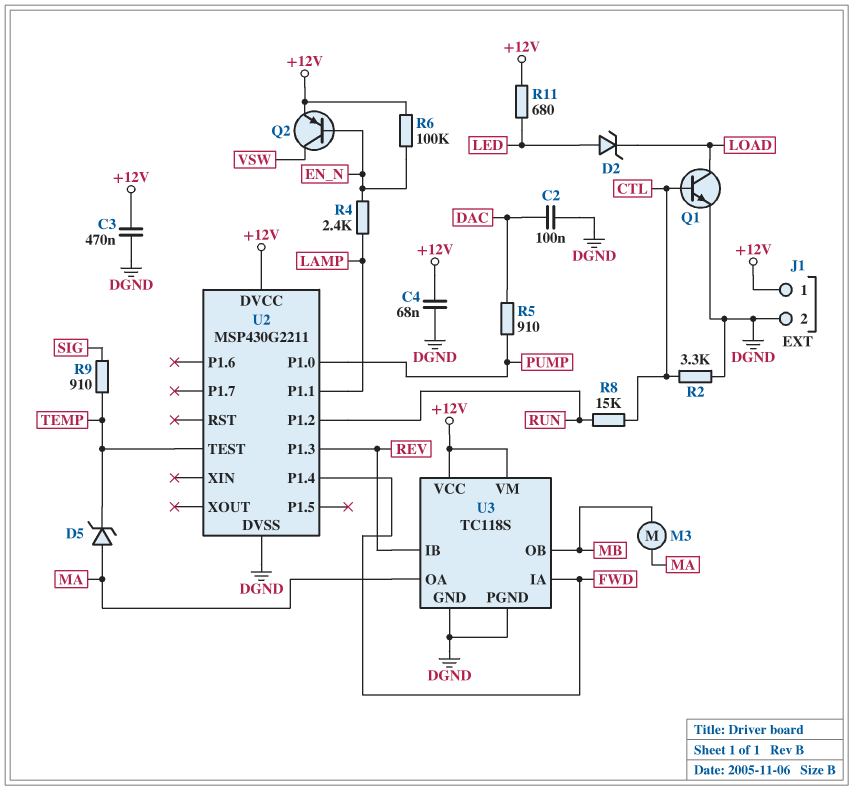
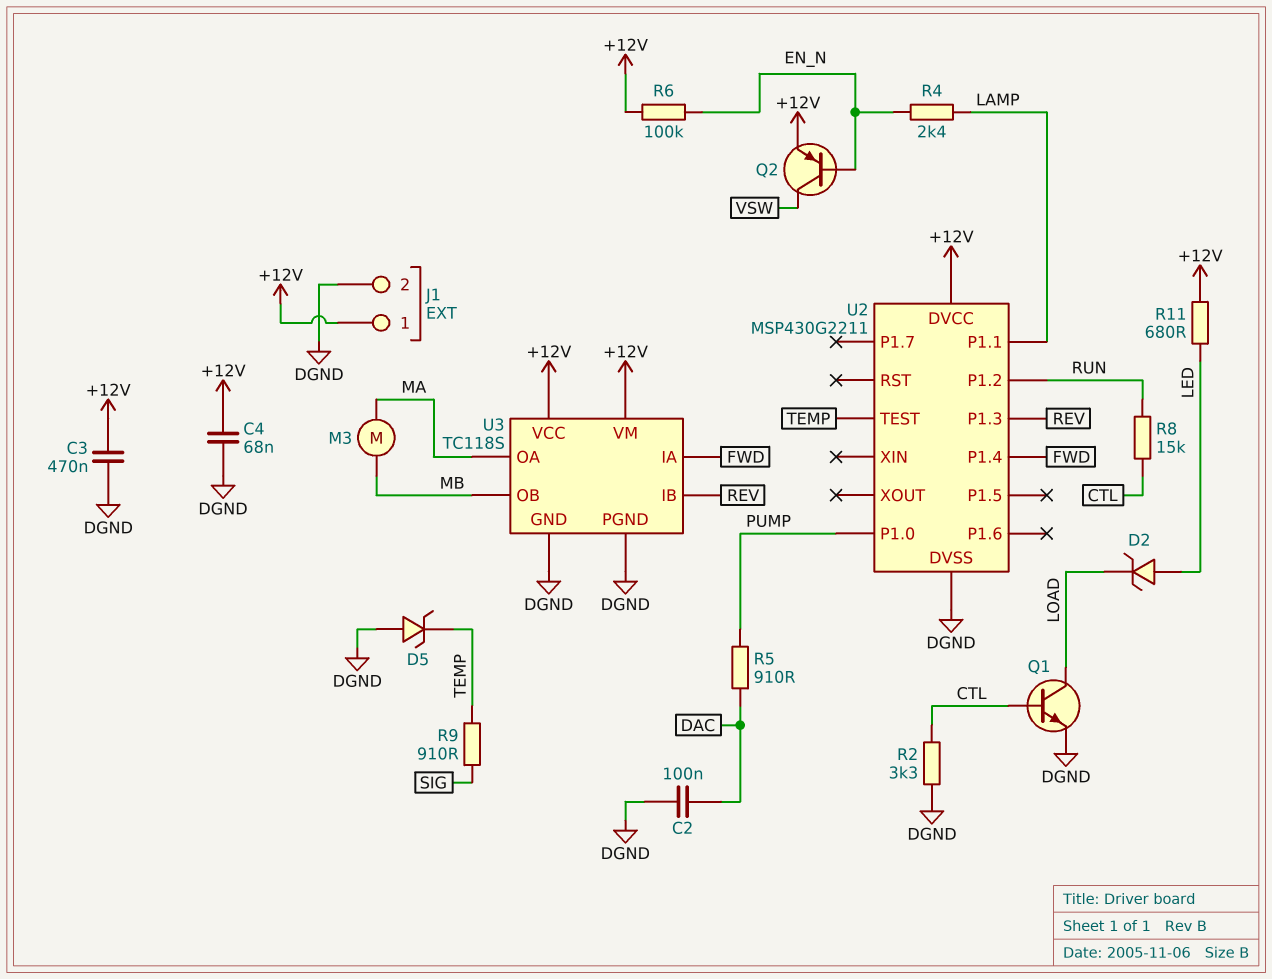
D5: zener (A MA, K TEMP) -> zener (A DGND, K TEMP)

